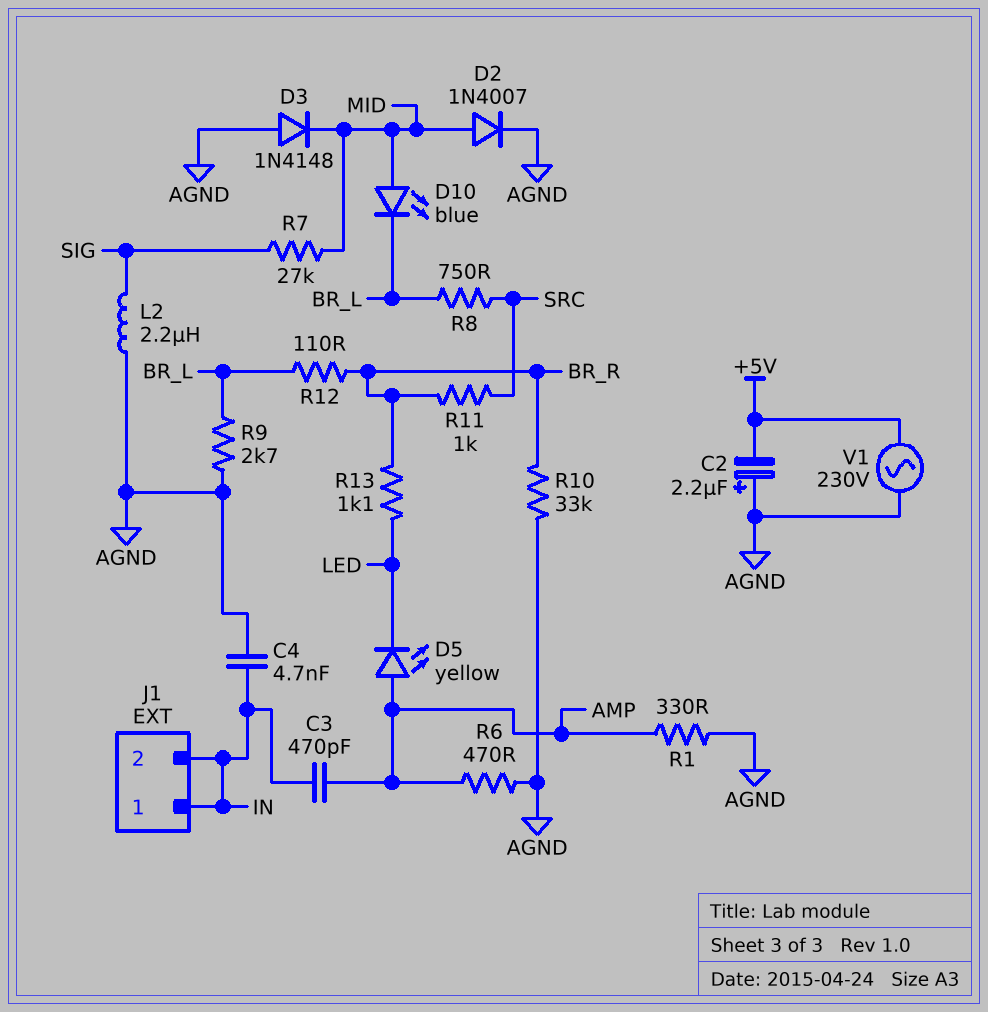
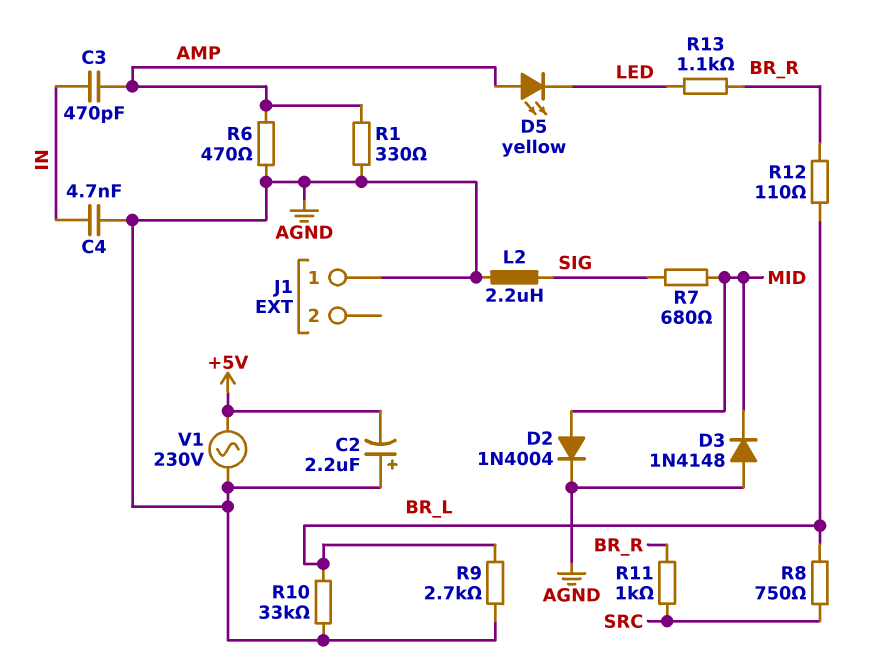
D2: diode 1N4007 (A MID, K AGND) -> diode 1N4004 (A MID, K AGND)
D10: LED blue (A MID, K BR_L) -> none
J1 pin 1: IN -> AGND
J1 pin 2: IN -> none
R7: 27k (MID, SIG) -> 680 (MID, SIG)
R10: 33k (AGND, BR_R) -> 33k (AGND, BR_L)

